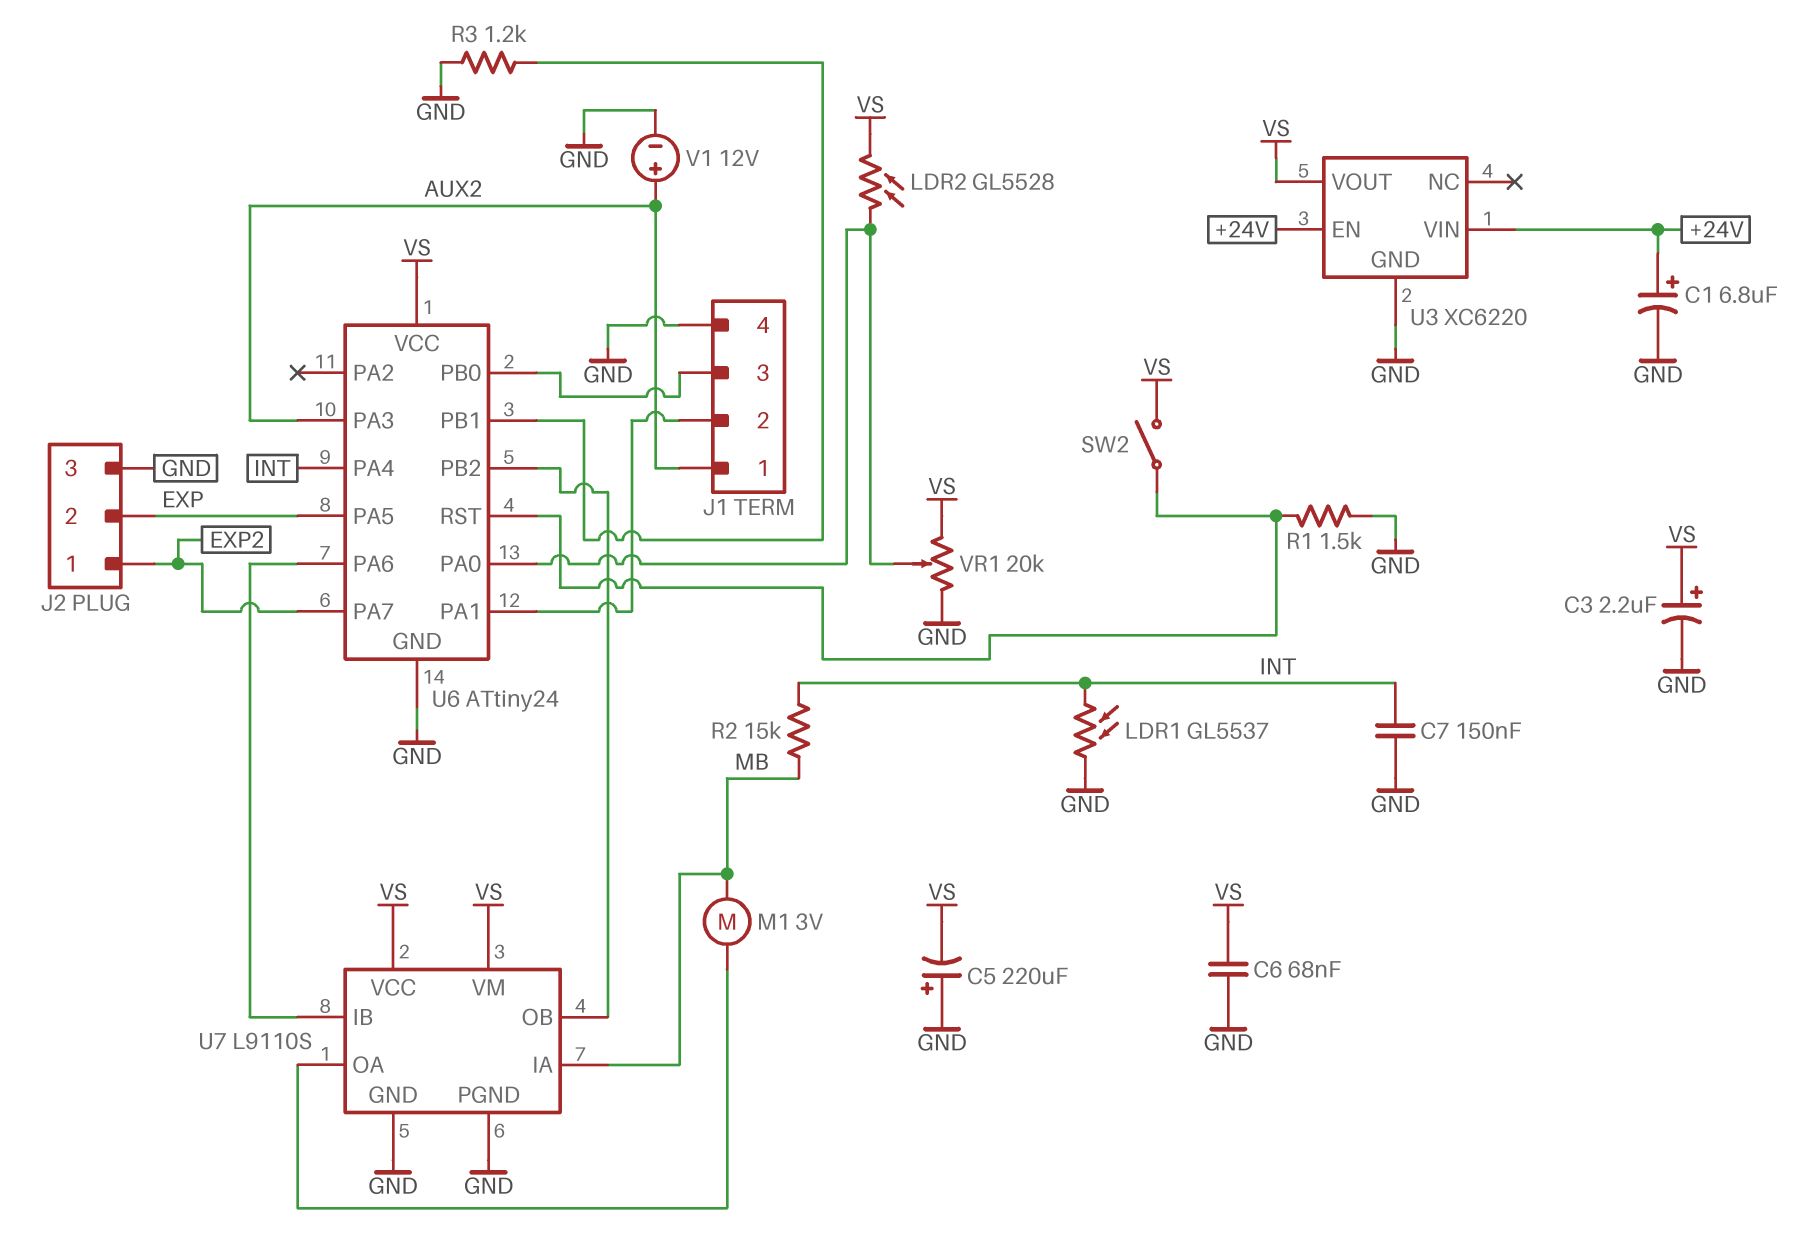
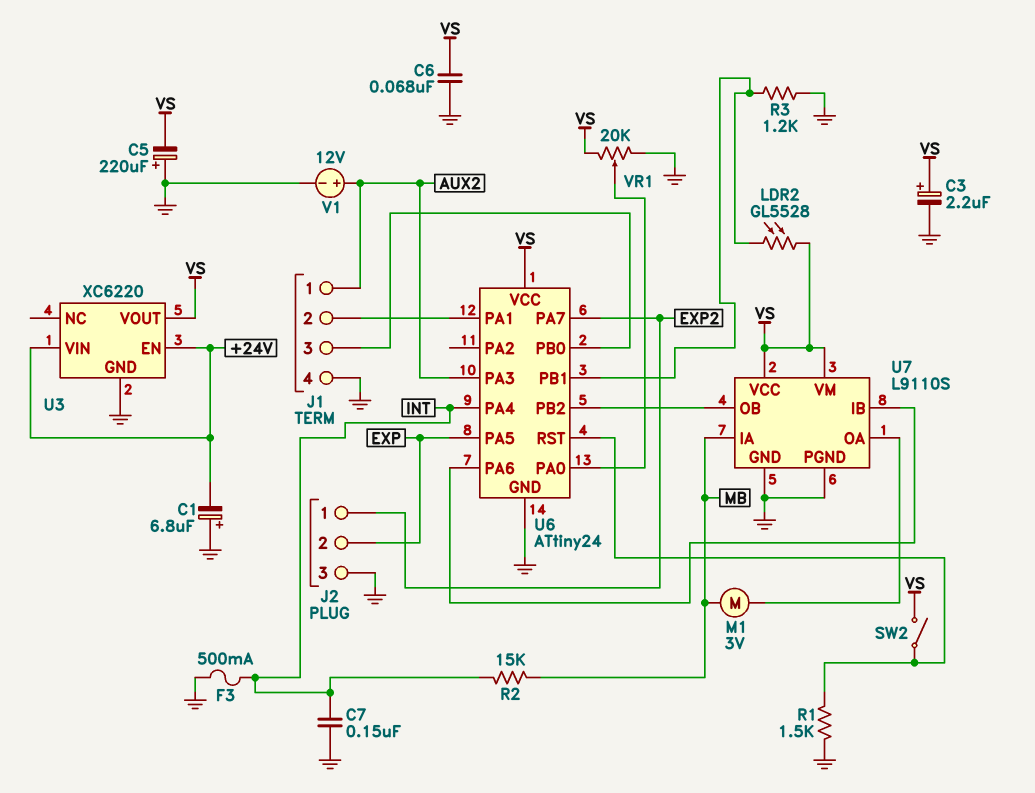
C1: 6.8uF (plus +24V, minus GND) -> 6.8uF (plus GND, minus +24V)
F3: none -> 500mA (GND, INT)
LDR1: GL5537 (GND, INT) -> none
LDR2: GL5528 (U6/PA0, VS) -> GL5528 (U6/PB1, VS)

